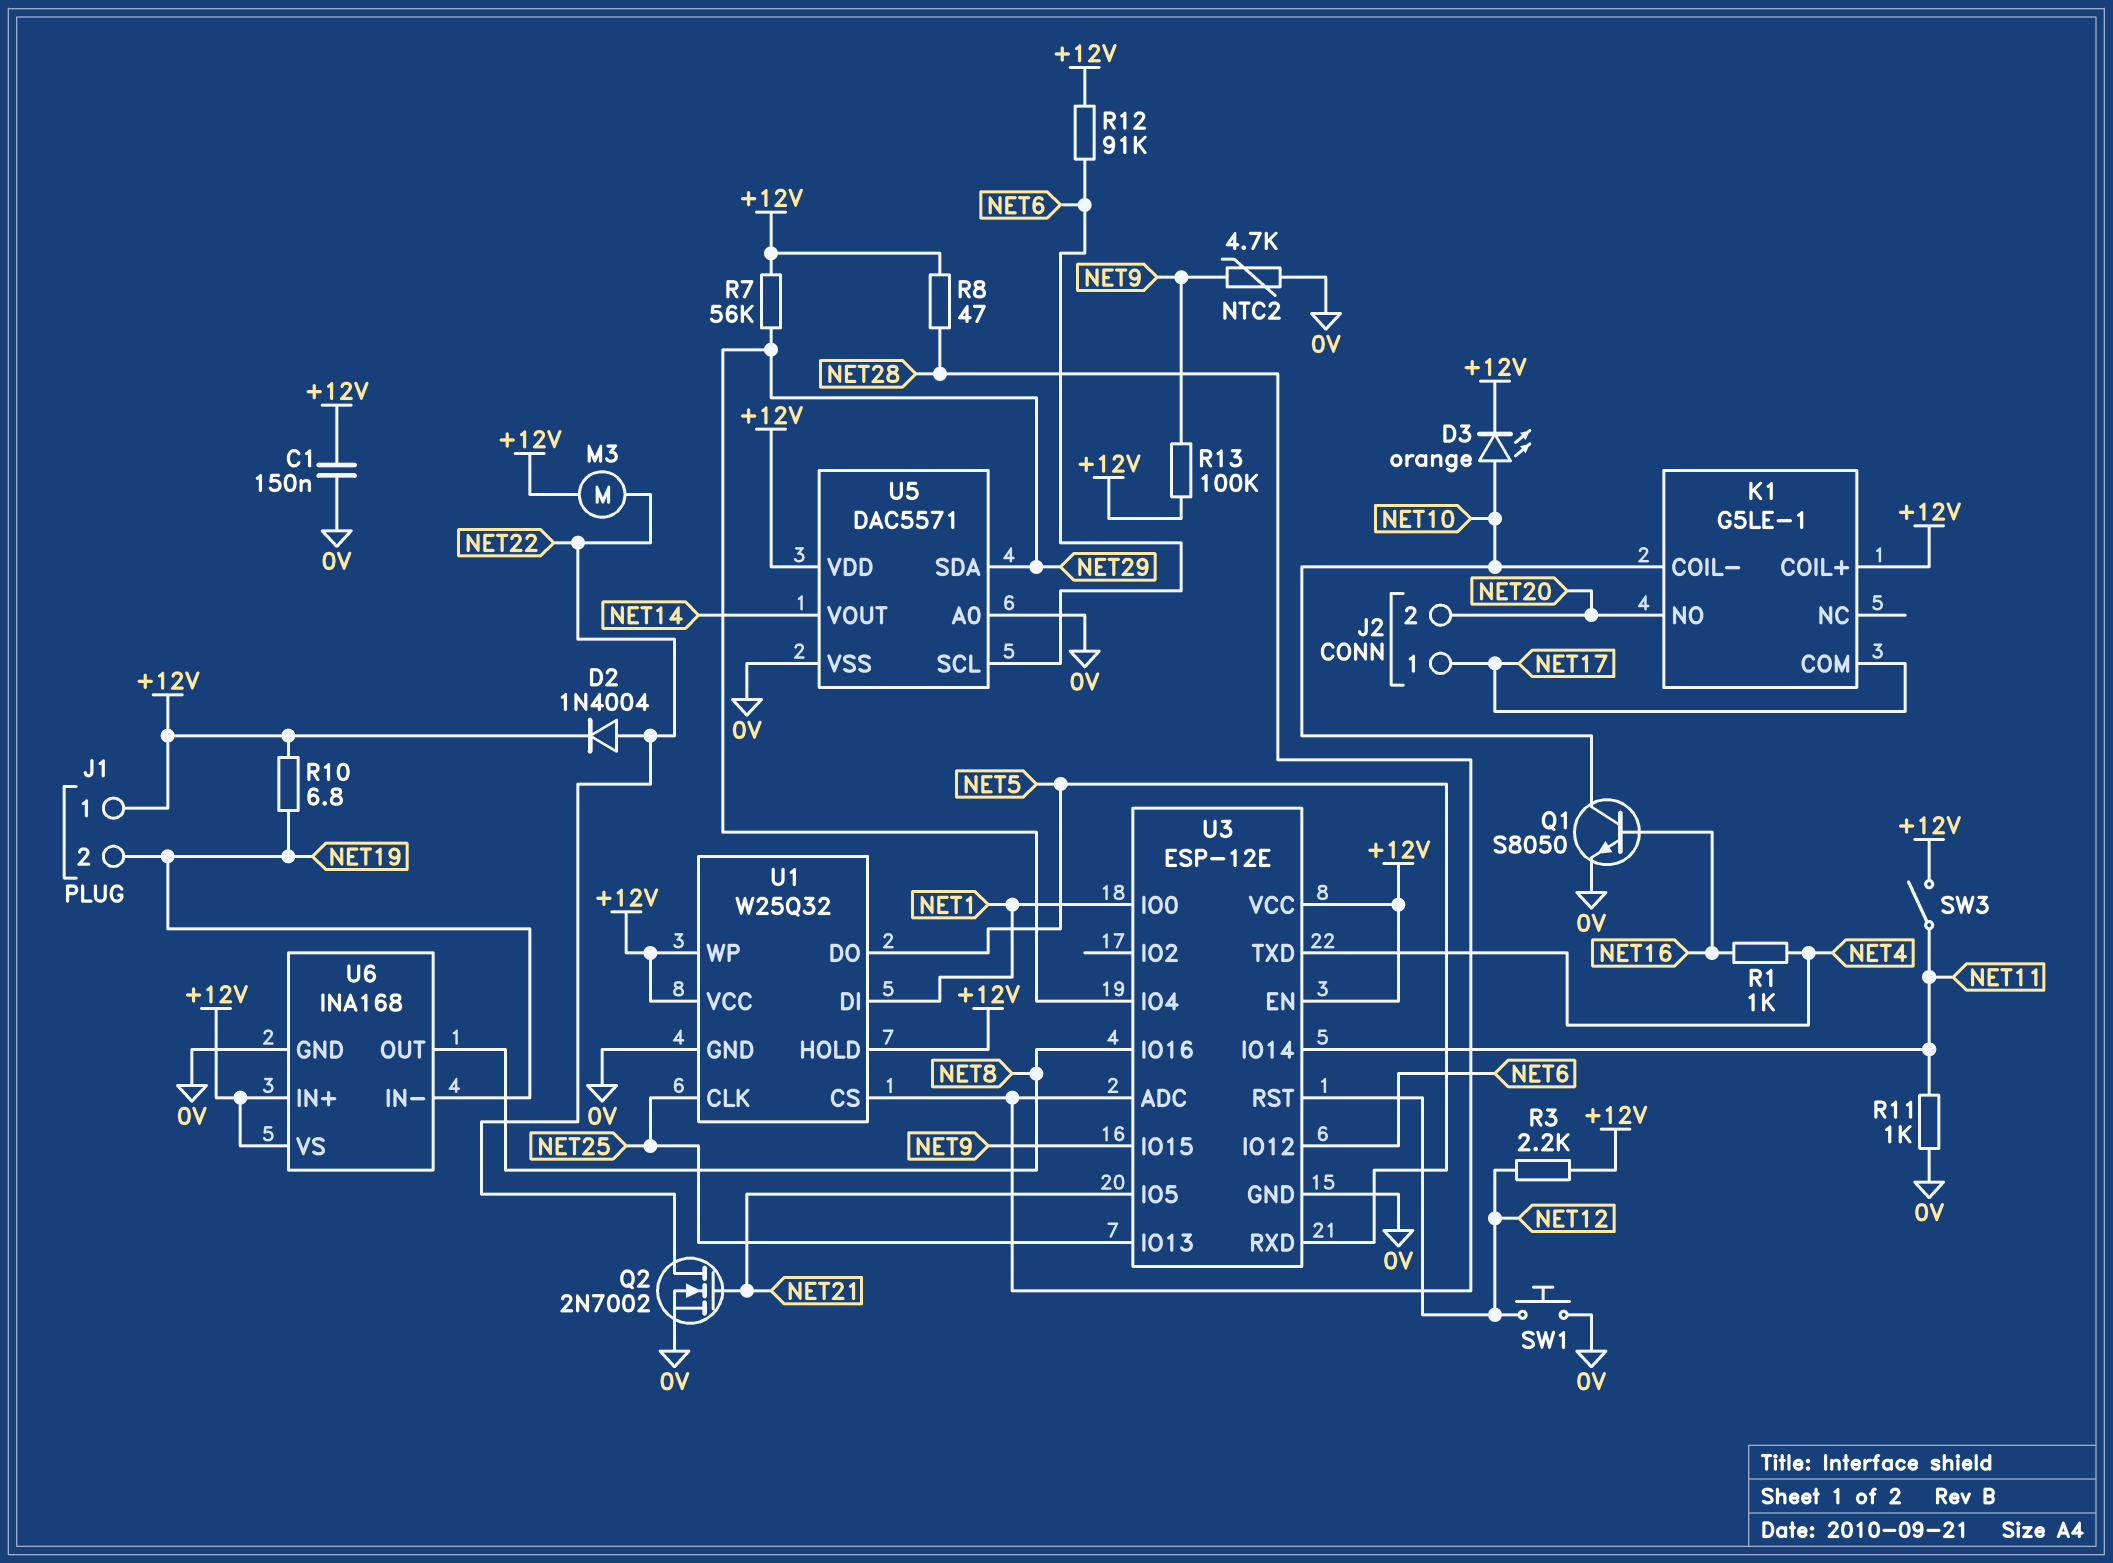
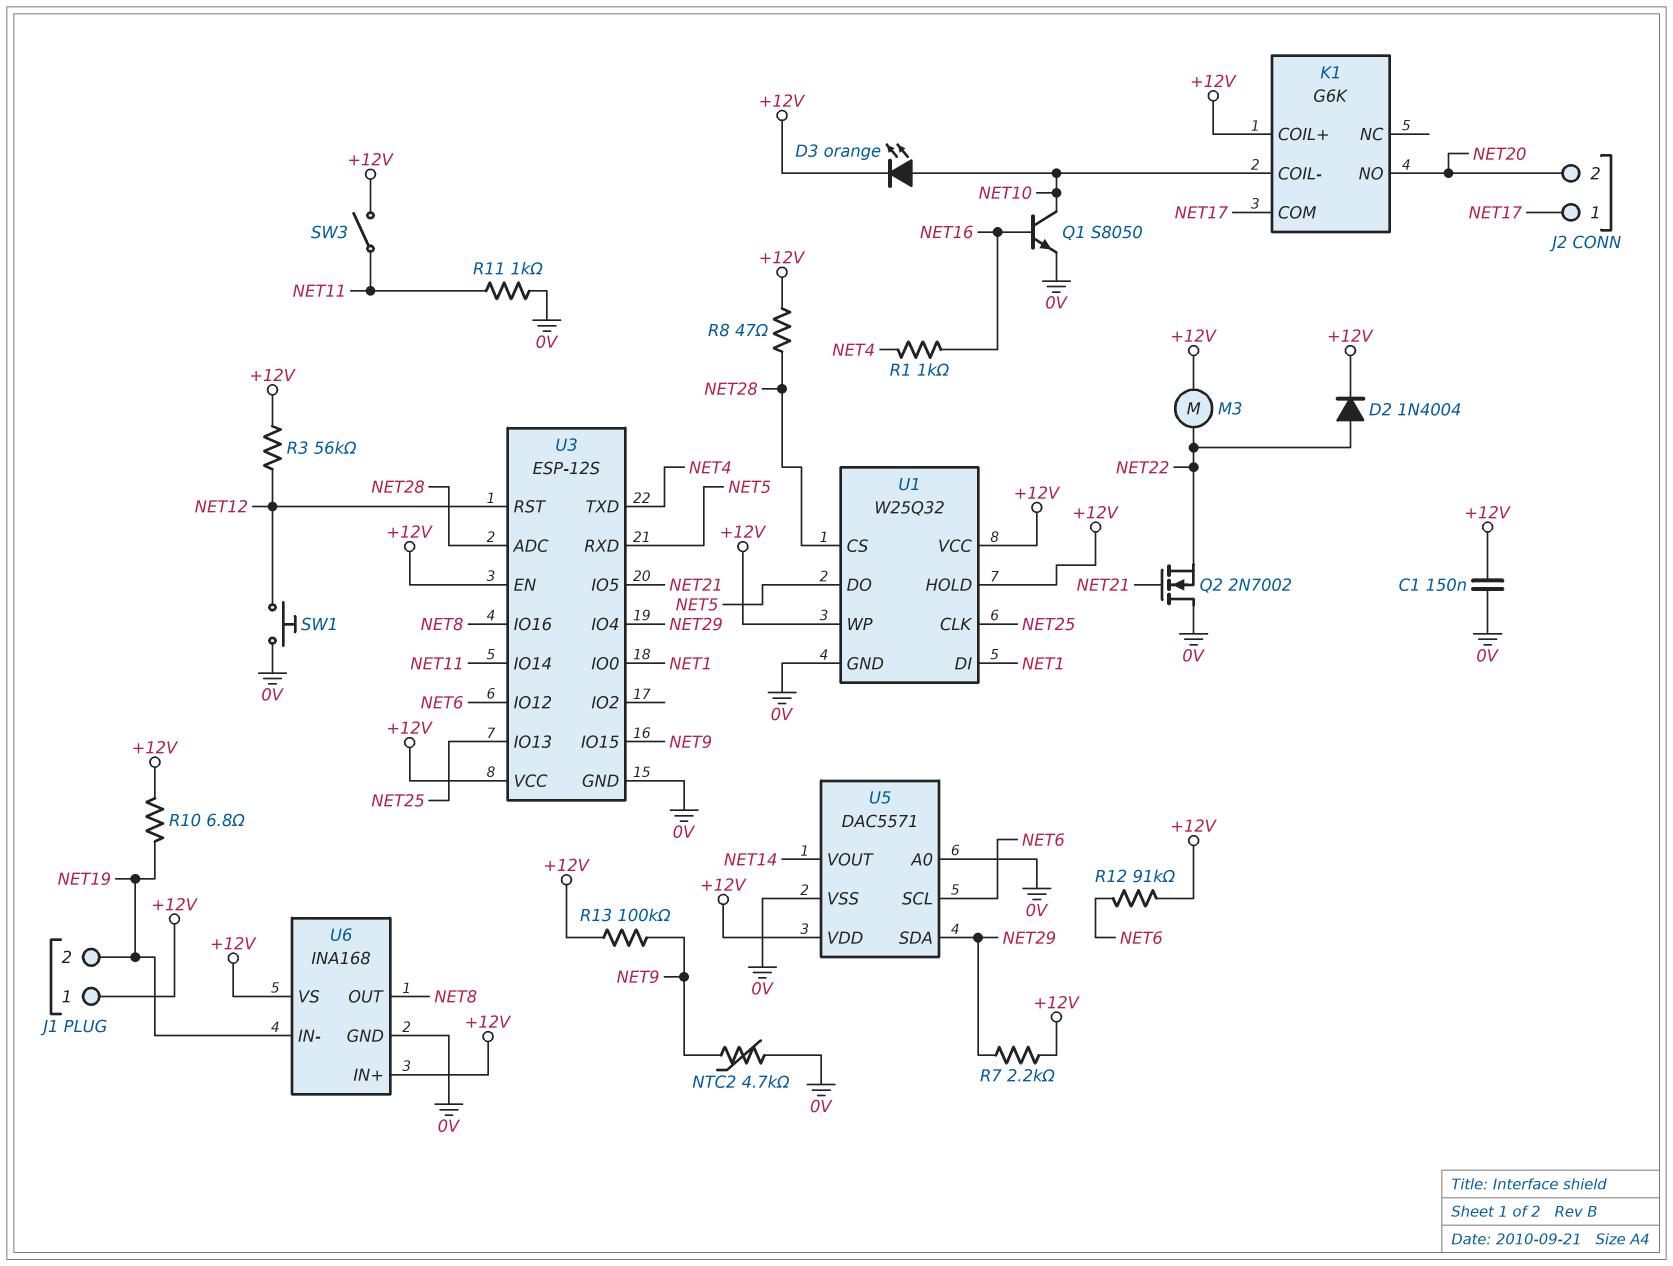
K1: G5LE-1 -> G6K
Q2: NMOS 2N7002 (G NET21, D NET22, S 0V) -> NMOS 2N7002 (G NET21, D 0V, S NET22)
R3: 2.2k (+12V, NET12) -> 56k (+12V, NET12)
R7: 56k (+12V, NET29) -> 2.2k (+12V, NET29)
U3: ESP-12E -> ESP-12S

